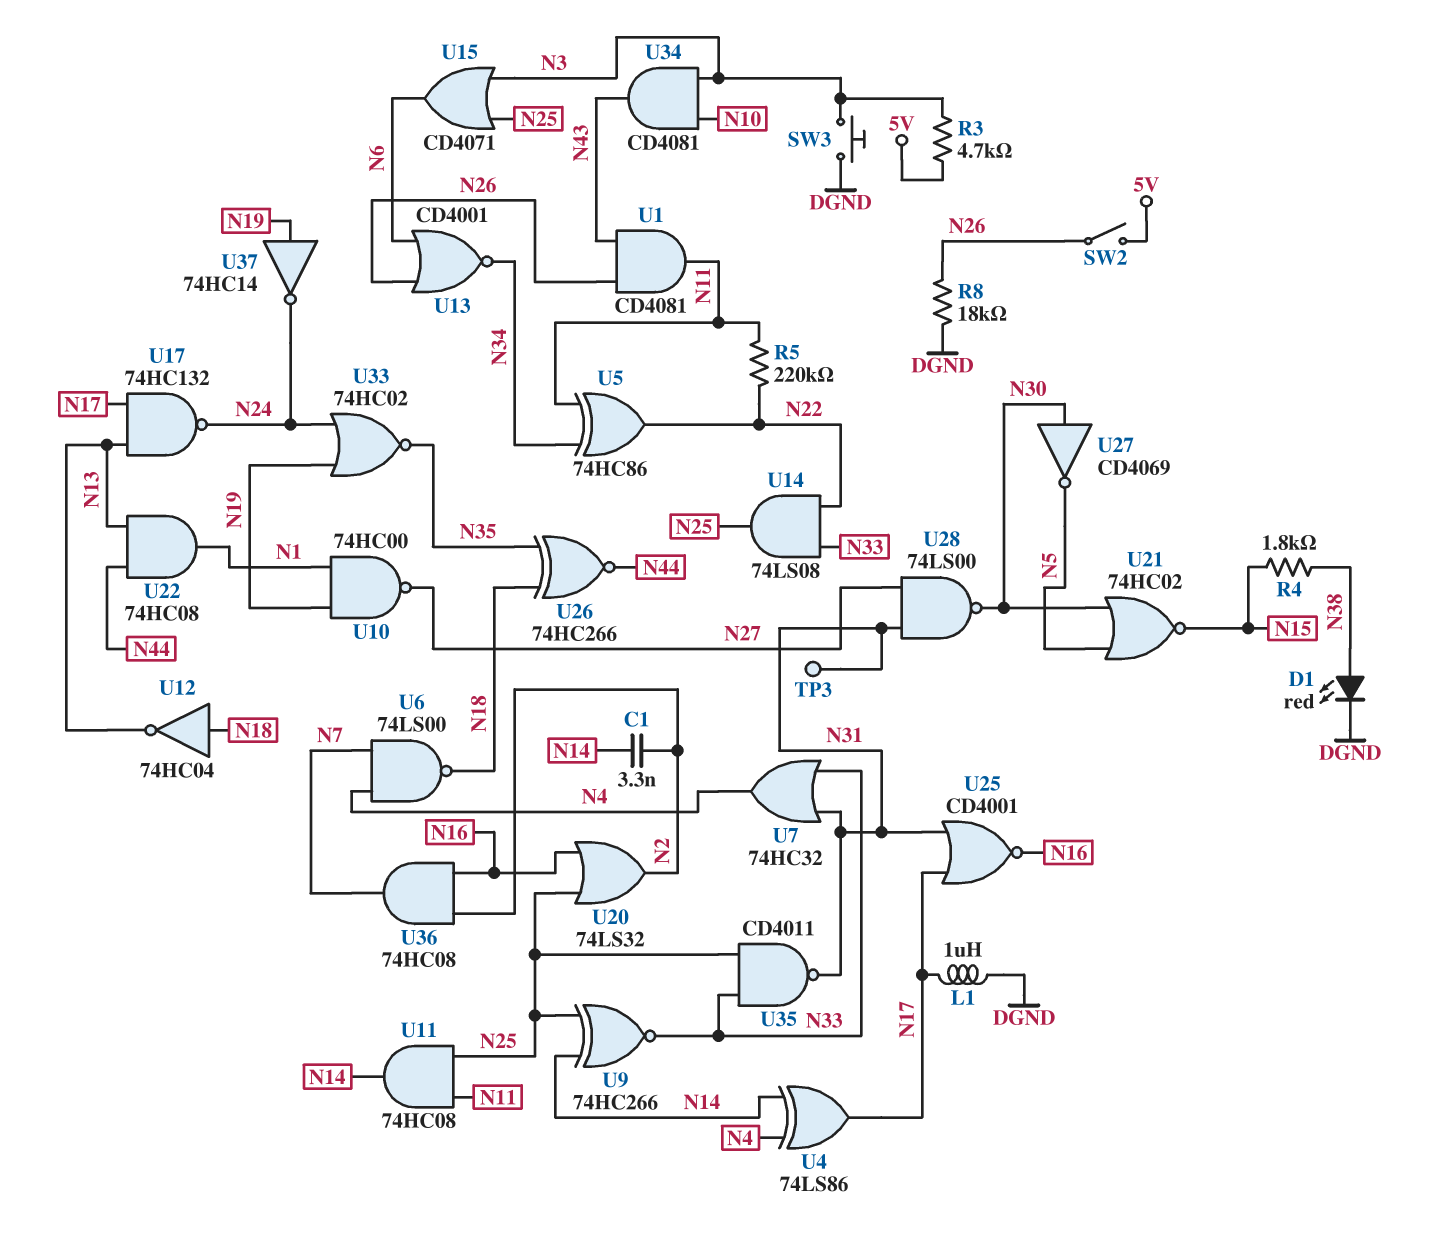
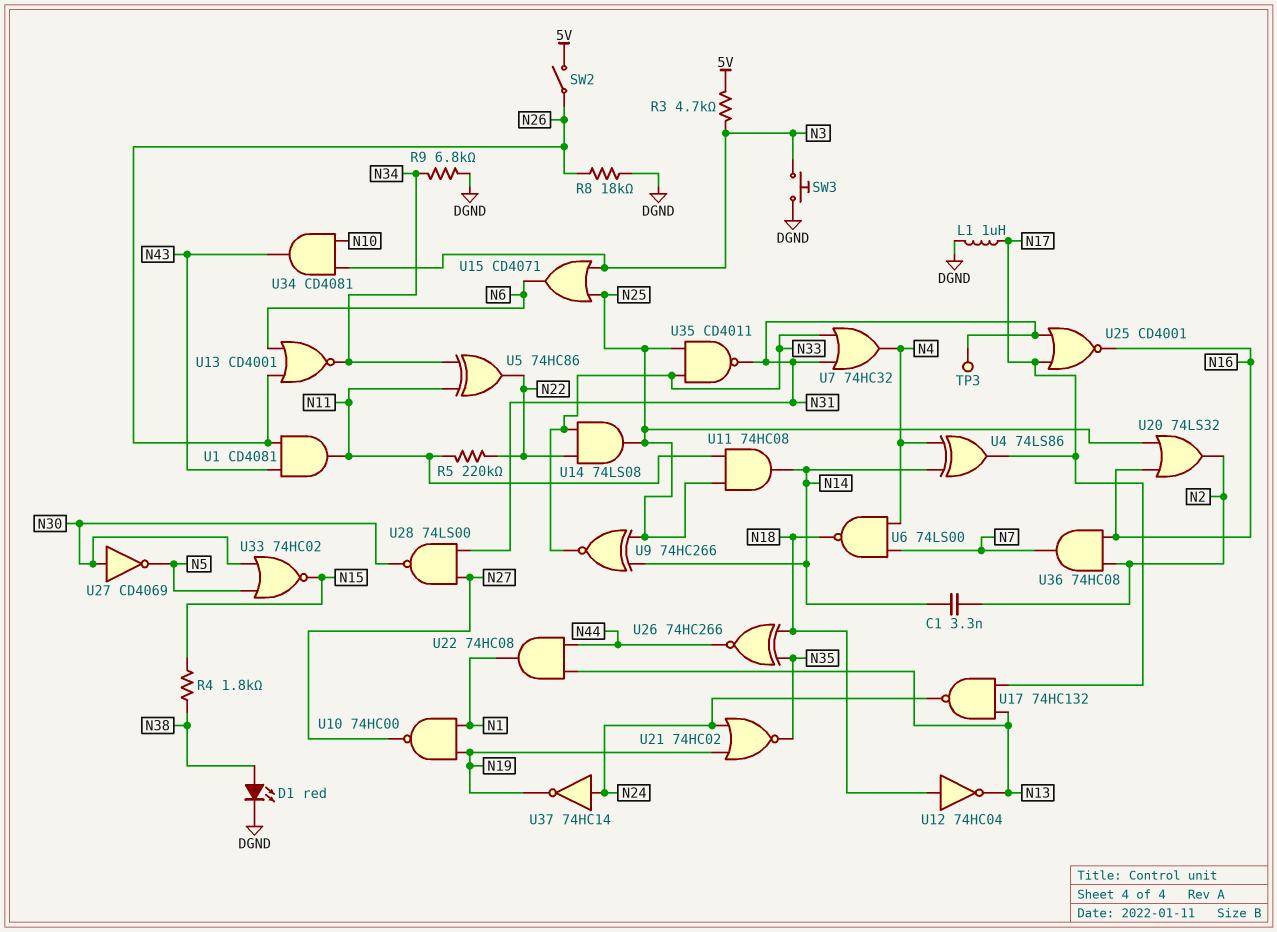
R9: none -> 6.8k (DGND, N34)
U21: NOR 74HC02 (in N5, in N30, out N15) -> NOR 74HC02 (in N19, in N24, out N35)
U33: NOR 74HC02 (in N19, in N24, out N35) -> NOR 74HC02 (in N5, in N30, out N15)
U37: NOT 74HC14 (in N19, out N24) -> NOT 74HC14 (in N24, out N19)

